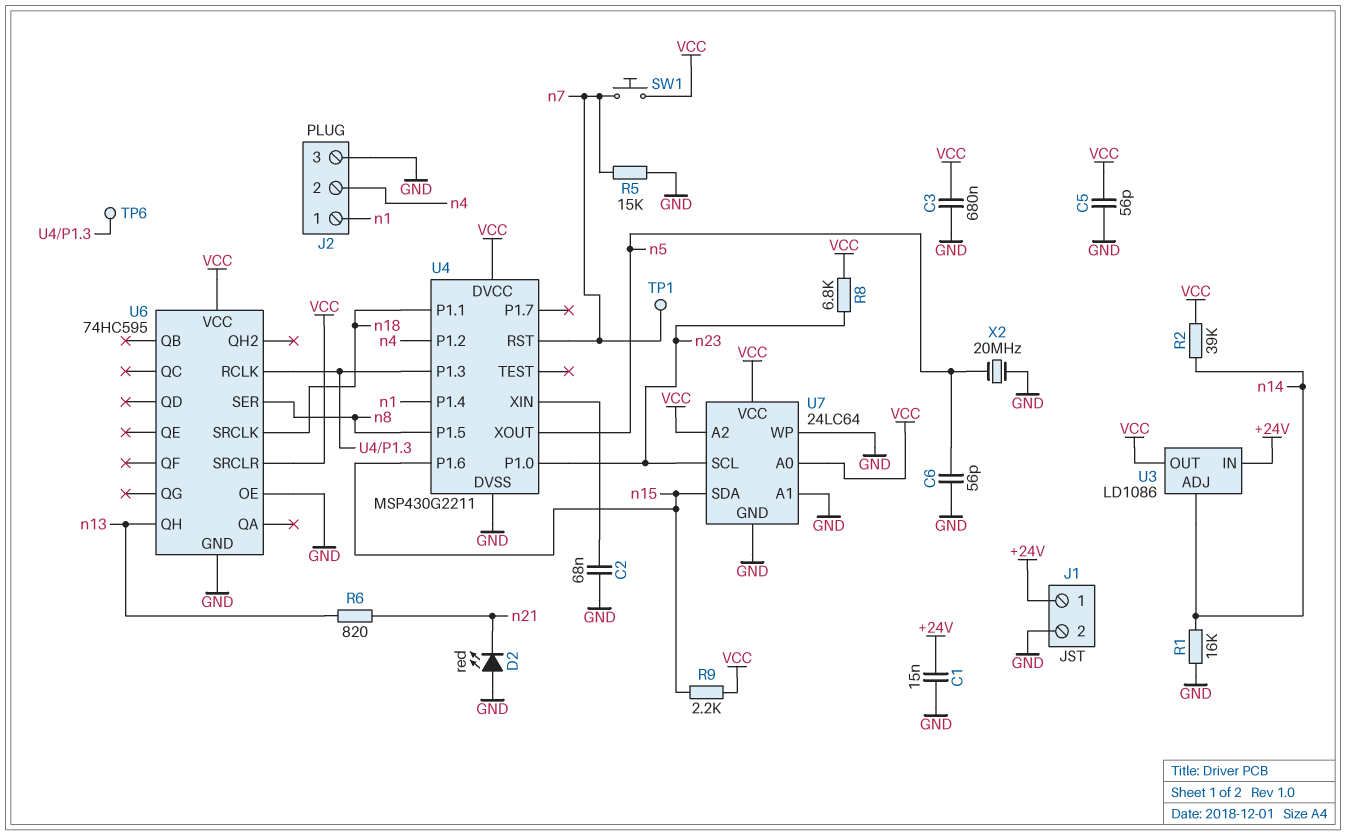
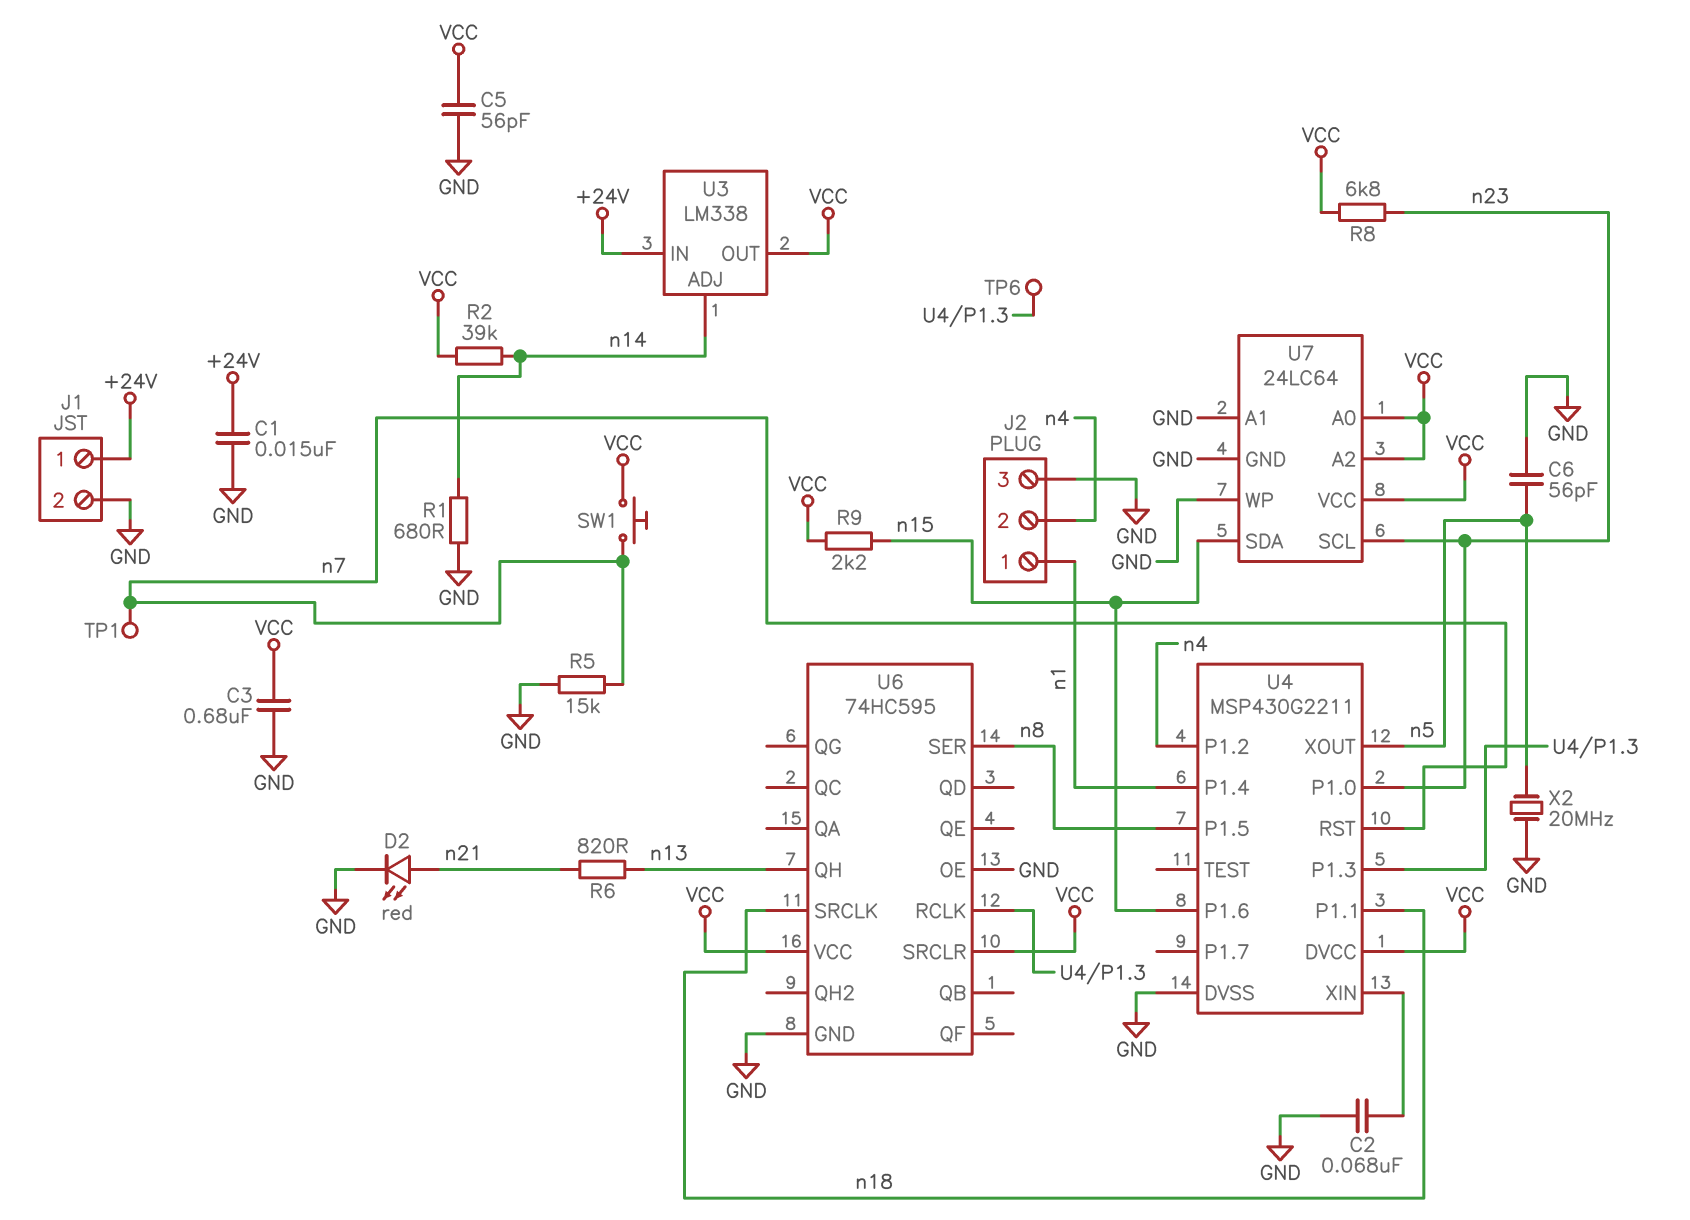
D2: LED red (A GND, K n21) -> LED red (A n21, K GND)
R1: 16k (GND, n14) -> 680 (GND, n14)
U3: LD1086 -> LM338

